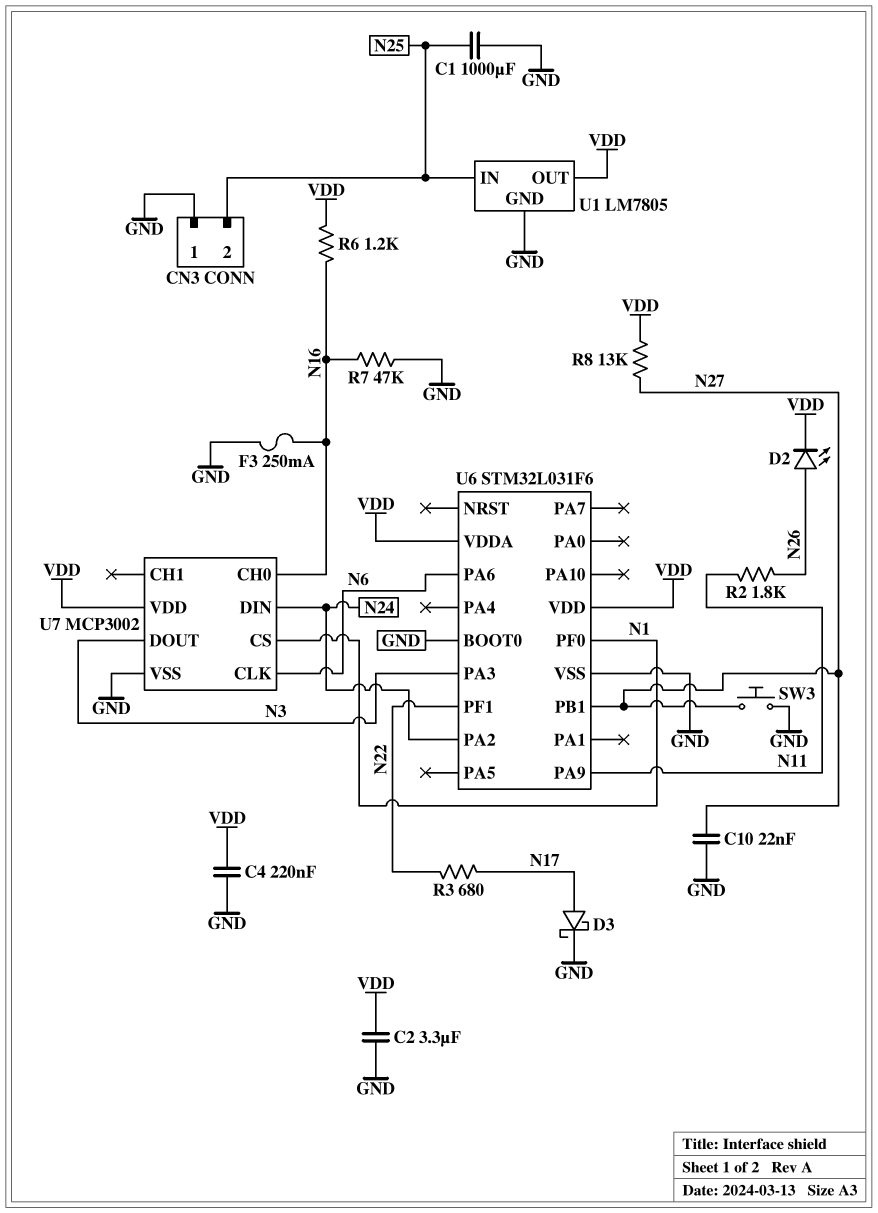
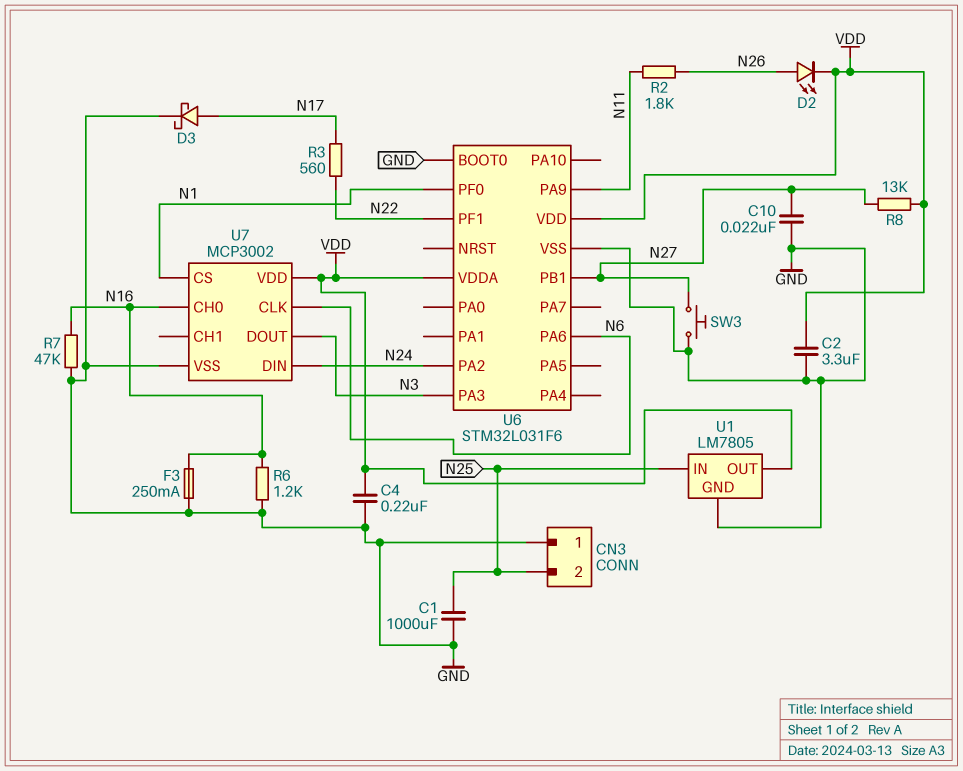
R3: 680 (N17, N22) -> 560 (N17, N22)
R6: 1.2k (N16, VDD) -> 1.2k (GND, N16)

